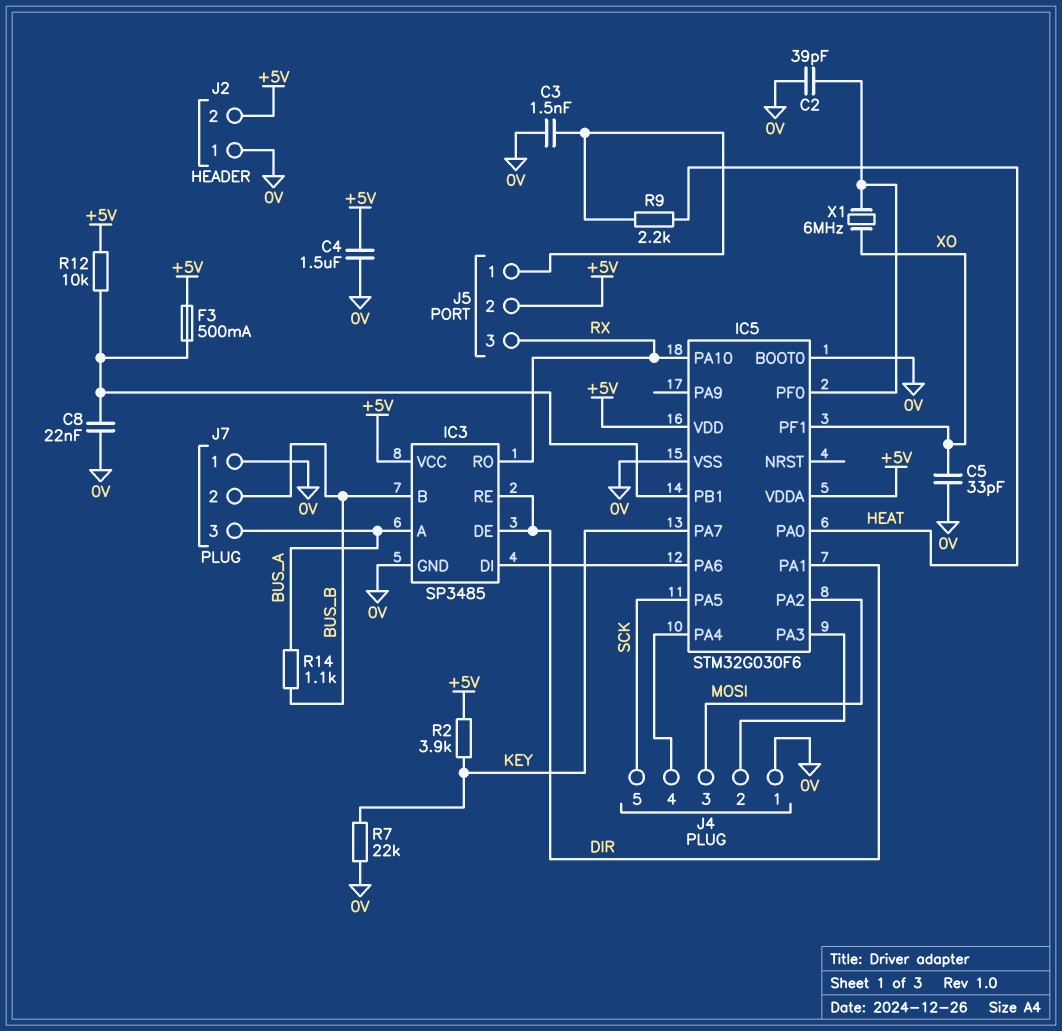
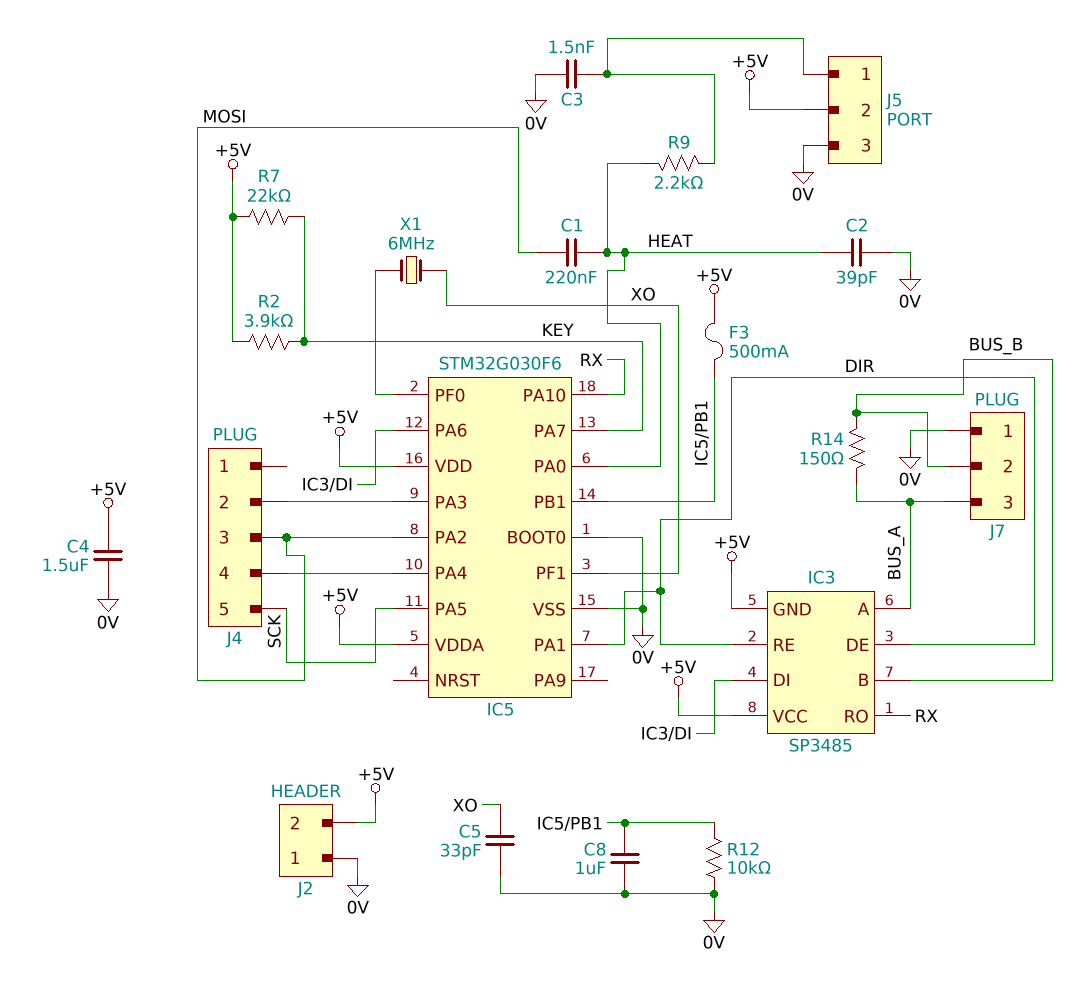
C1: none -> 220nF (HEAT, MOSI)
C2: 39pF (0V, IC5/PF0) -> 39pF (0V, HEAT)
C8: 22nF (0V, IC5/PB1) -> 1uF (0V, IC5/PB1)
IC3 pin GND: 0V -> +5V
J4 pin 1: 0V -> none
J5 pin 3: RX -> 0V
R7: 22k (0V, KEY) -> 22k (+5V, KEY)
R12: 10k (+5V, IC5/PB1) -> 10k (0V, IC5/PB1)
R14: 1.1k (BUS_A, BUS_B) -> 150 (BUS_A, BUS_B)

